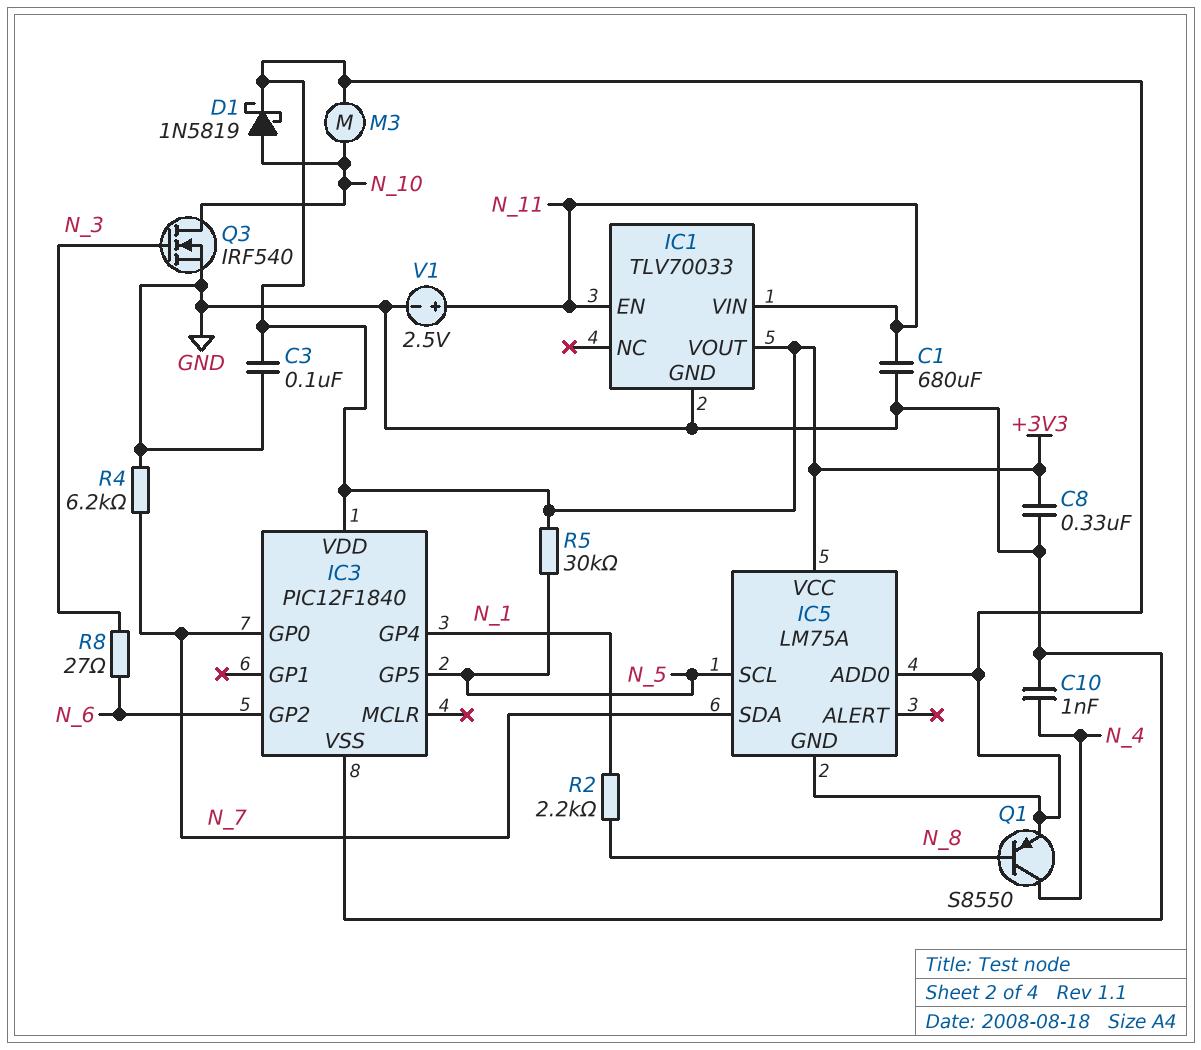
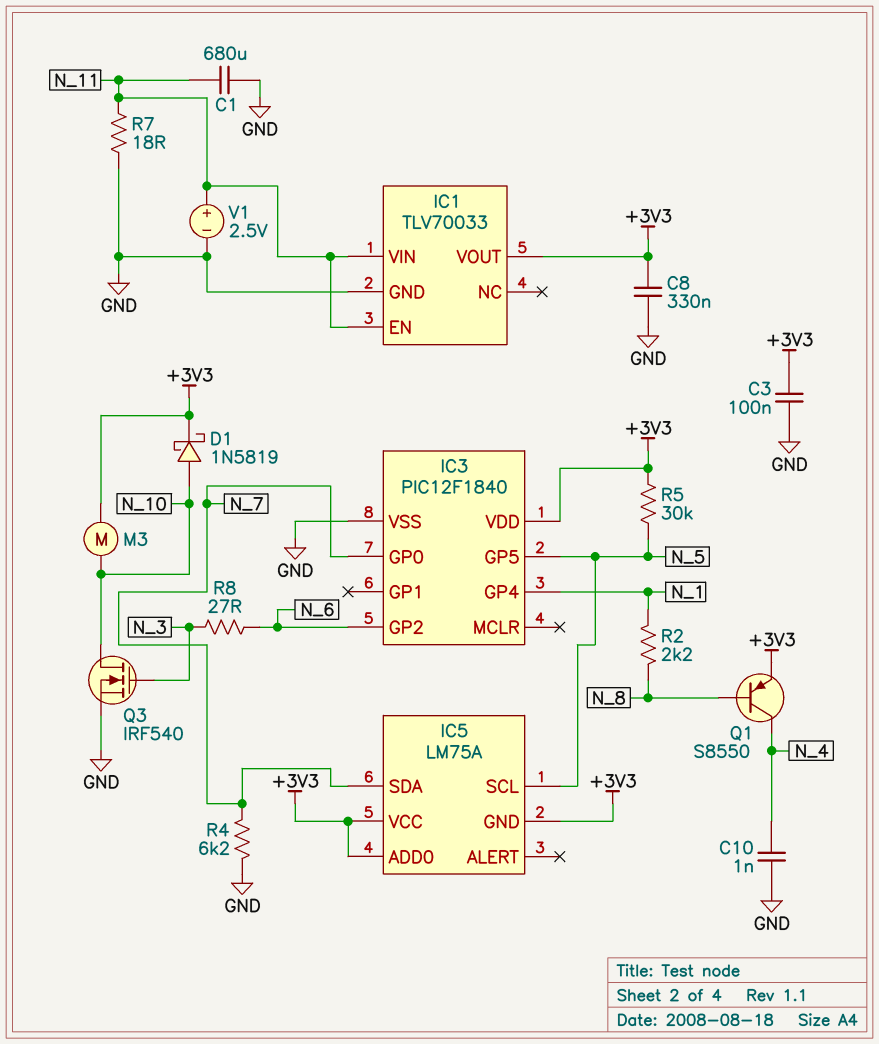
R7: none -> 18 (GND, N_11)

